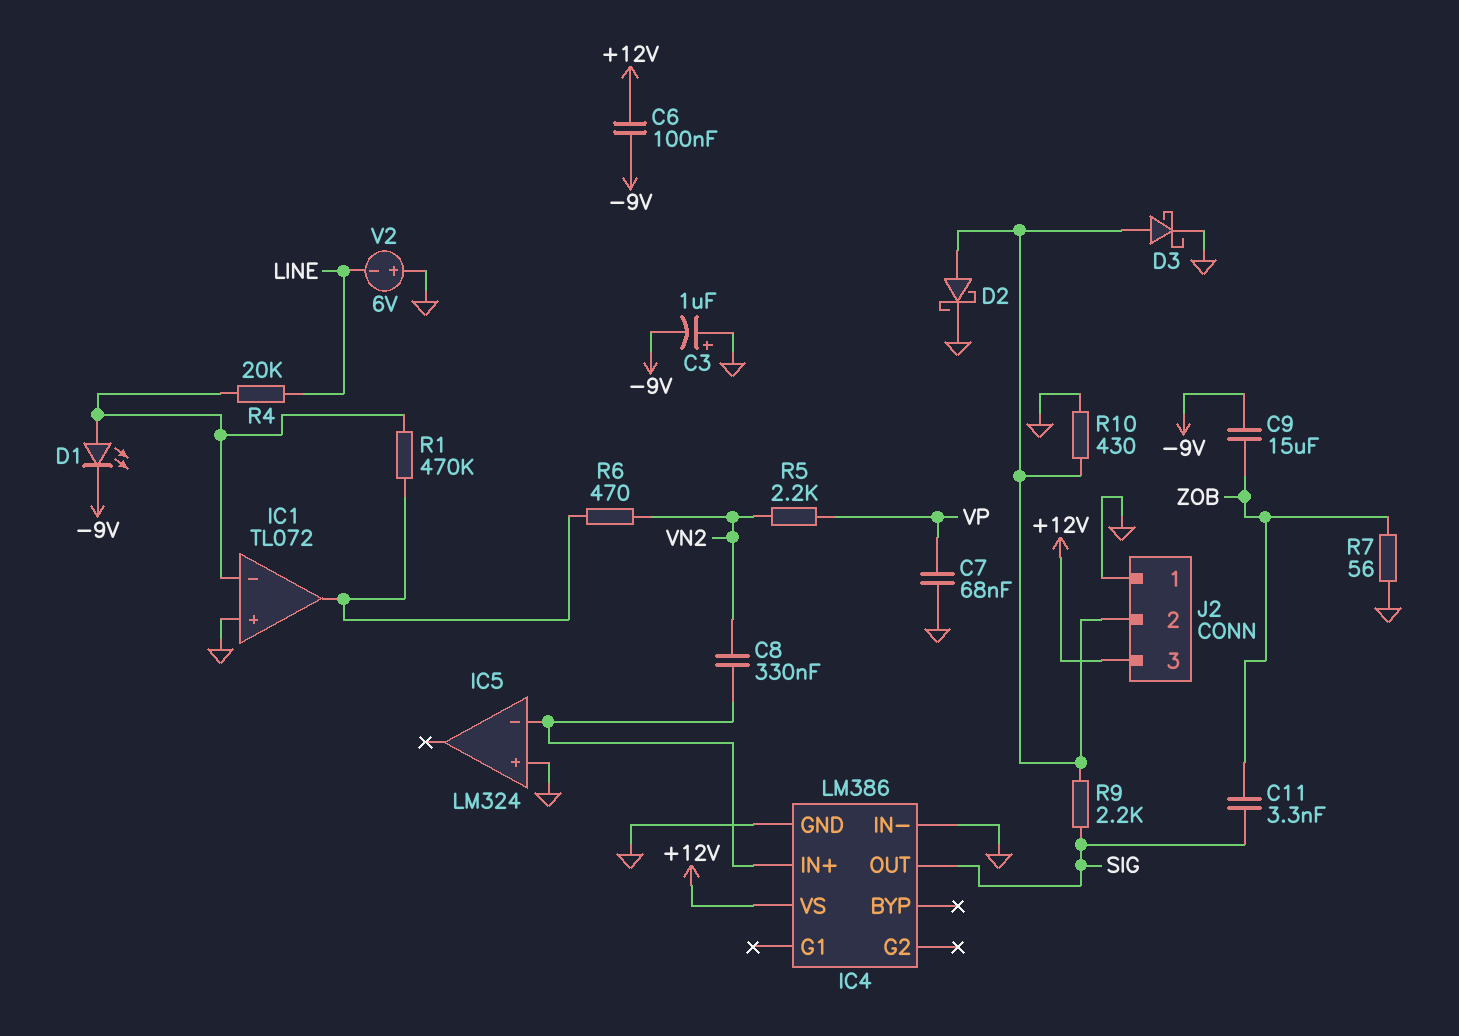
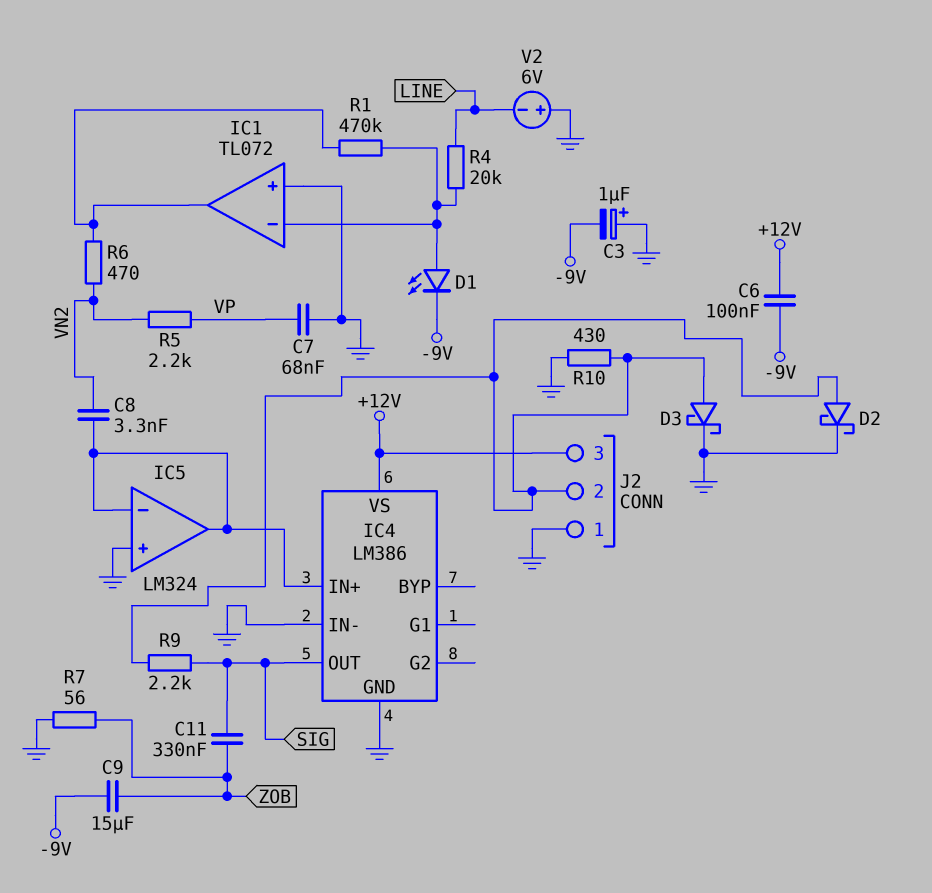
C8: 330nF (IC4/IN+, VN2) -> 3.3nF (IC4/IN+, VN2)
C11: 3.3nF (SIG, ZOB) -> 330nF (SIG, ZOB)
IC5 pin out: none -> IC4/IN+

